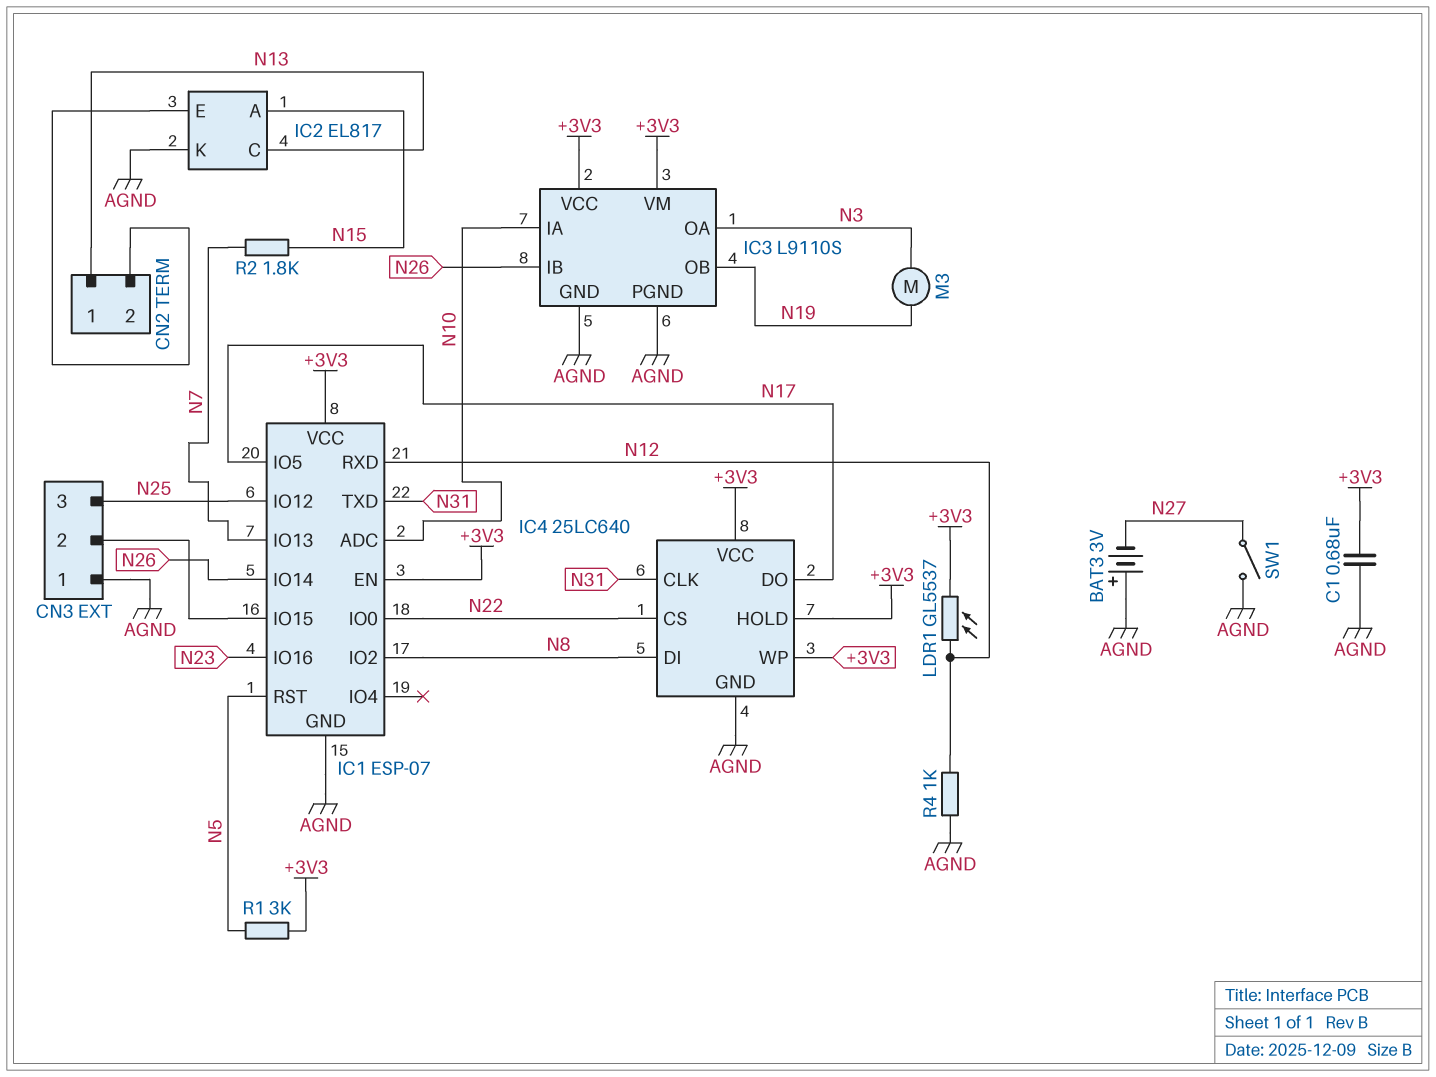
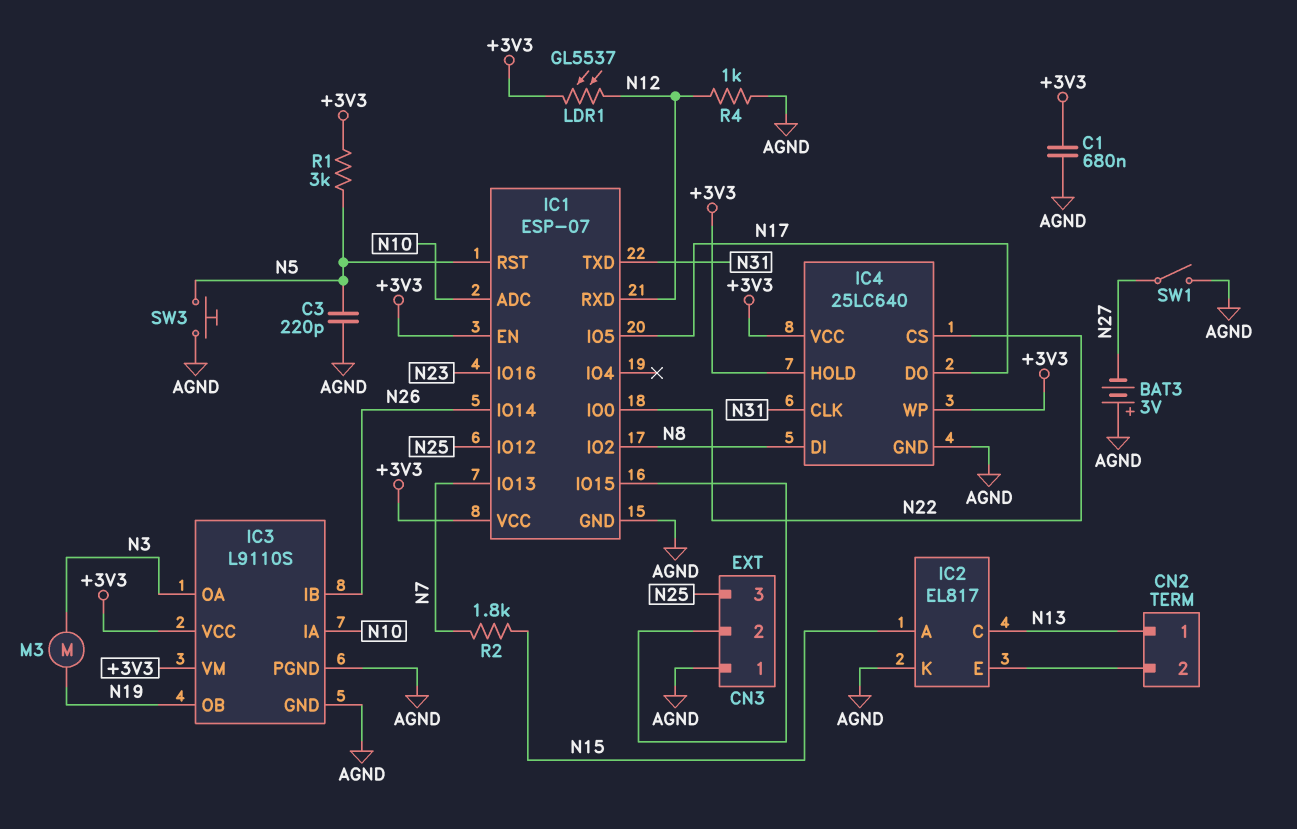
C3: none -> 220pF (AGND, N5)
SW3: none -> button (AGND, N5)

